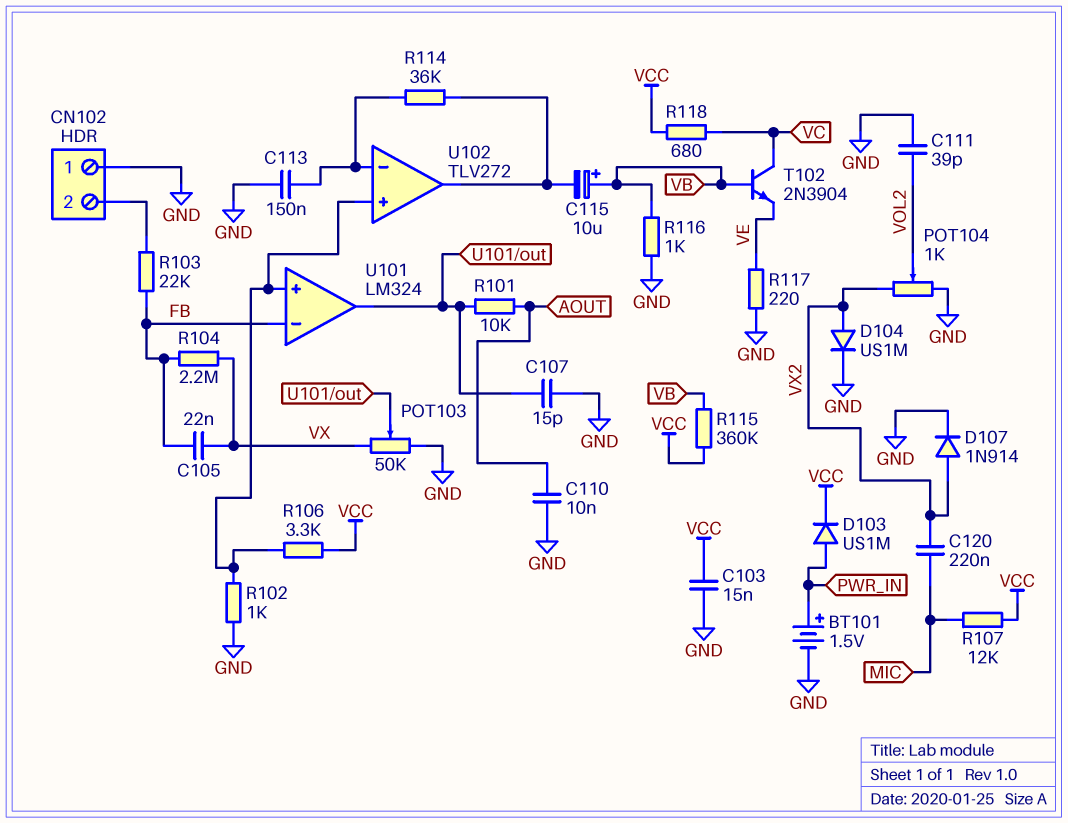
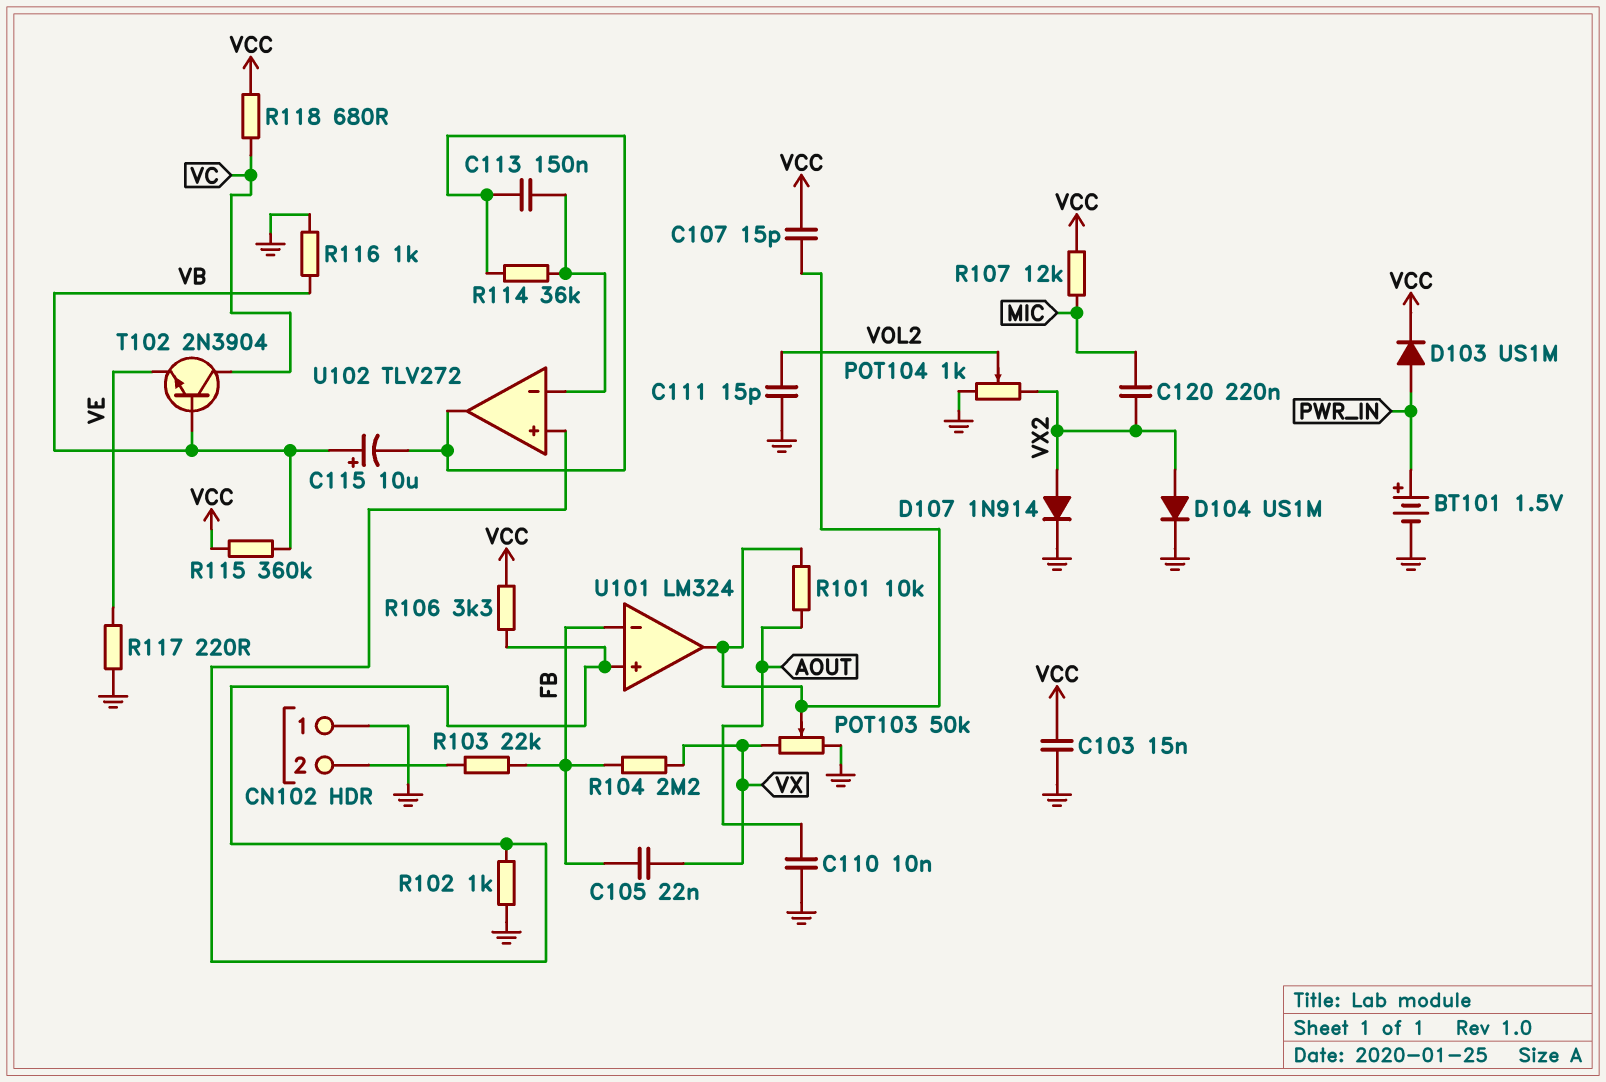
C107: 15pF (GND, U101/out) -> 15pF (U101/out, VCC)
C111: 39pF (GND, VOL2) -> 15pF (GND, VOL2)
C113: 150nF (GND, U102/in-) -> 150nF (U102/in-, U102/out)

